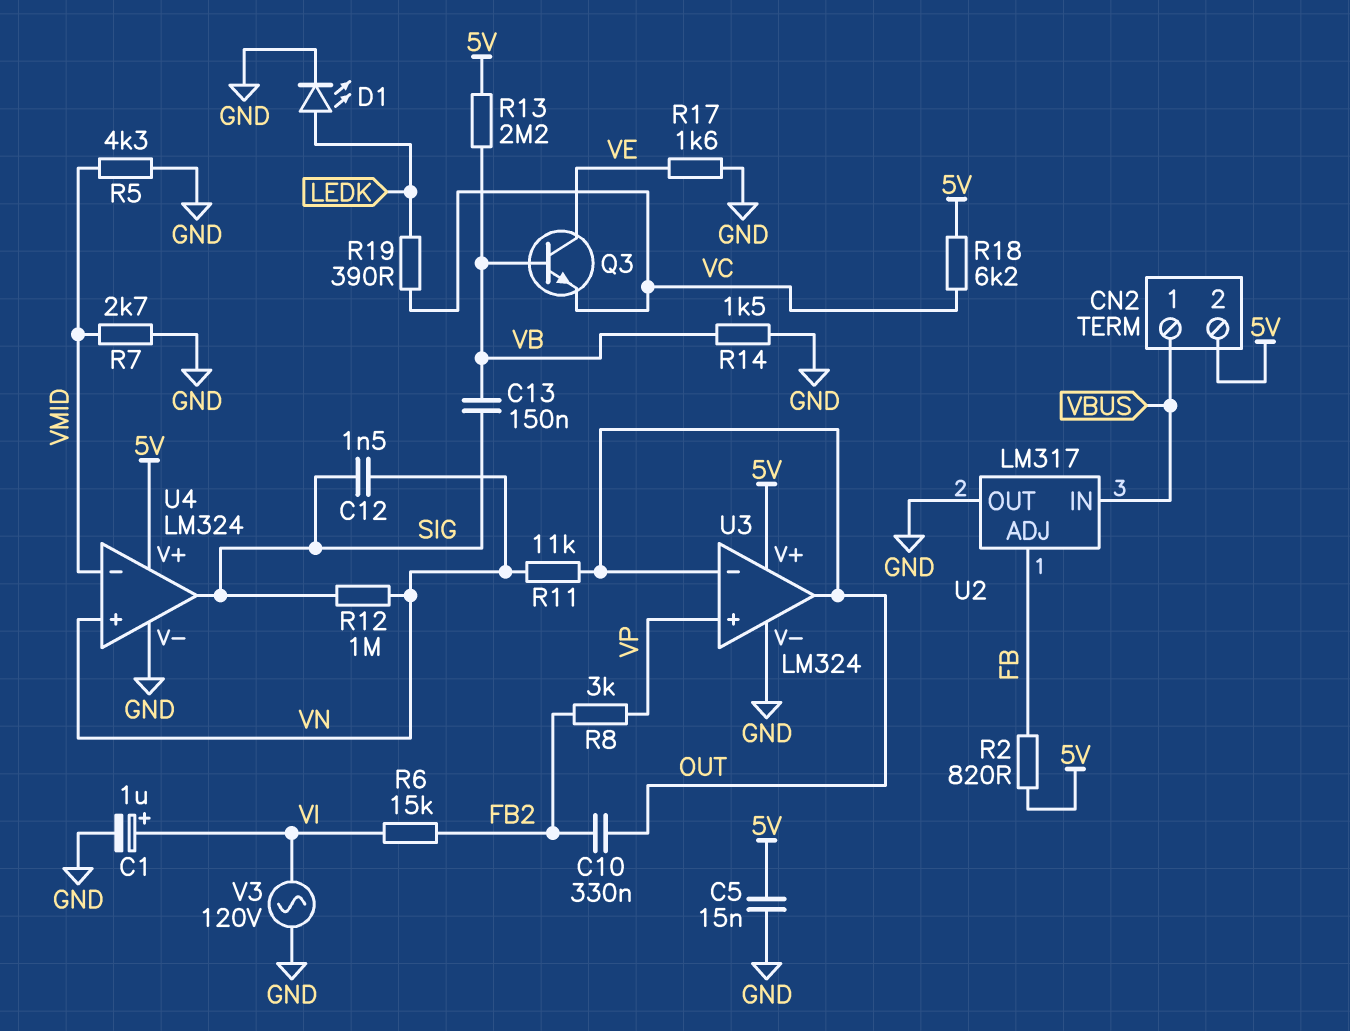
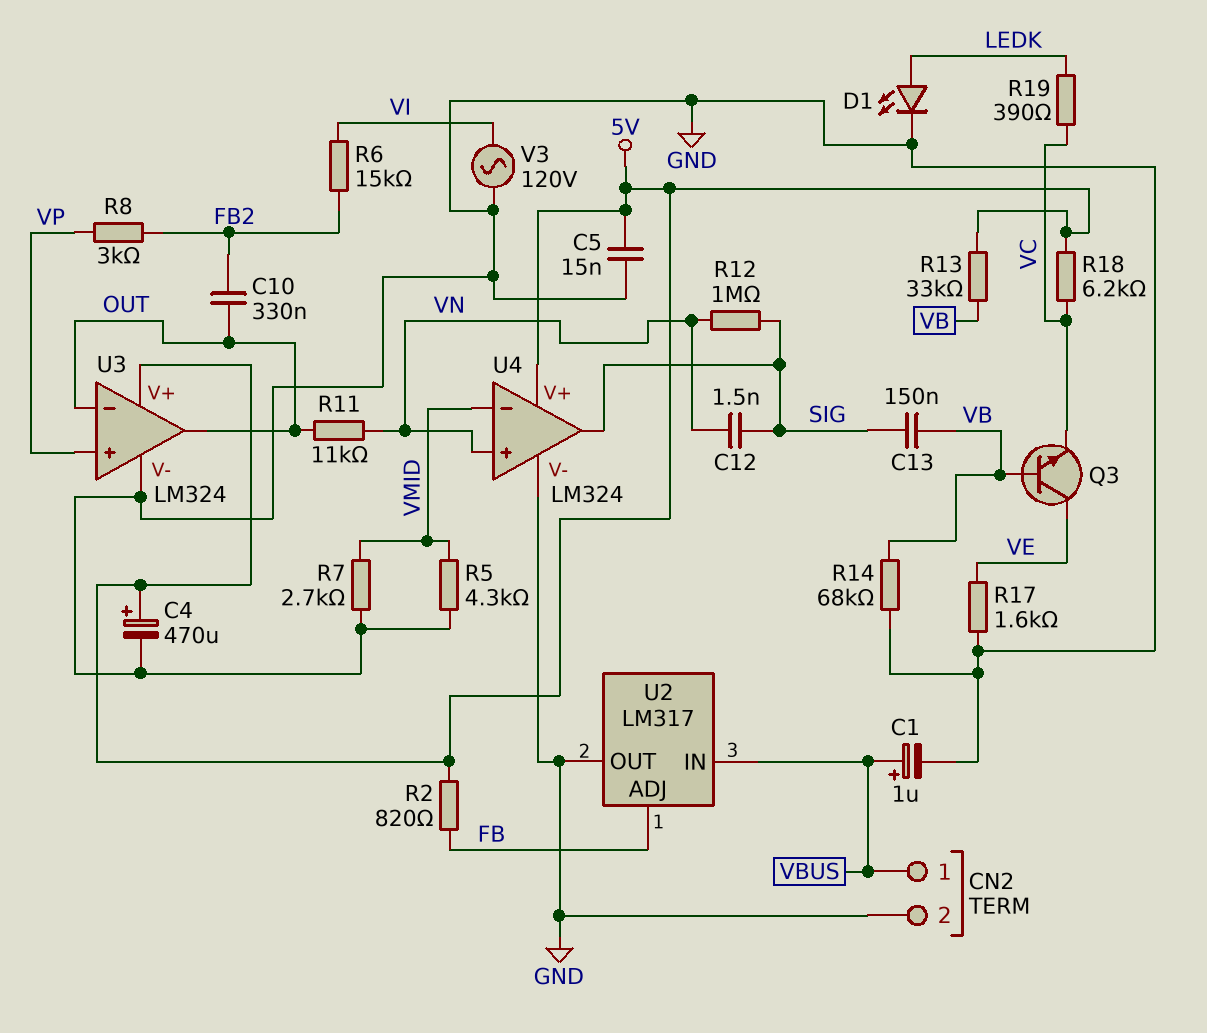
C1: 1uF (plus VI, minus GND) -> 1uF (plus VBUS, minus GND)
C4: none -> 470uF (plus 5V, minus GND)
CN2 pin 2: 5V -> GND
R13: 2.2M (5V, VB) -> 33k (5V, VB)
R14: 1.5k (GND, VB) -> 68k (GND, VB)

